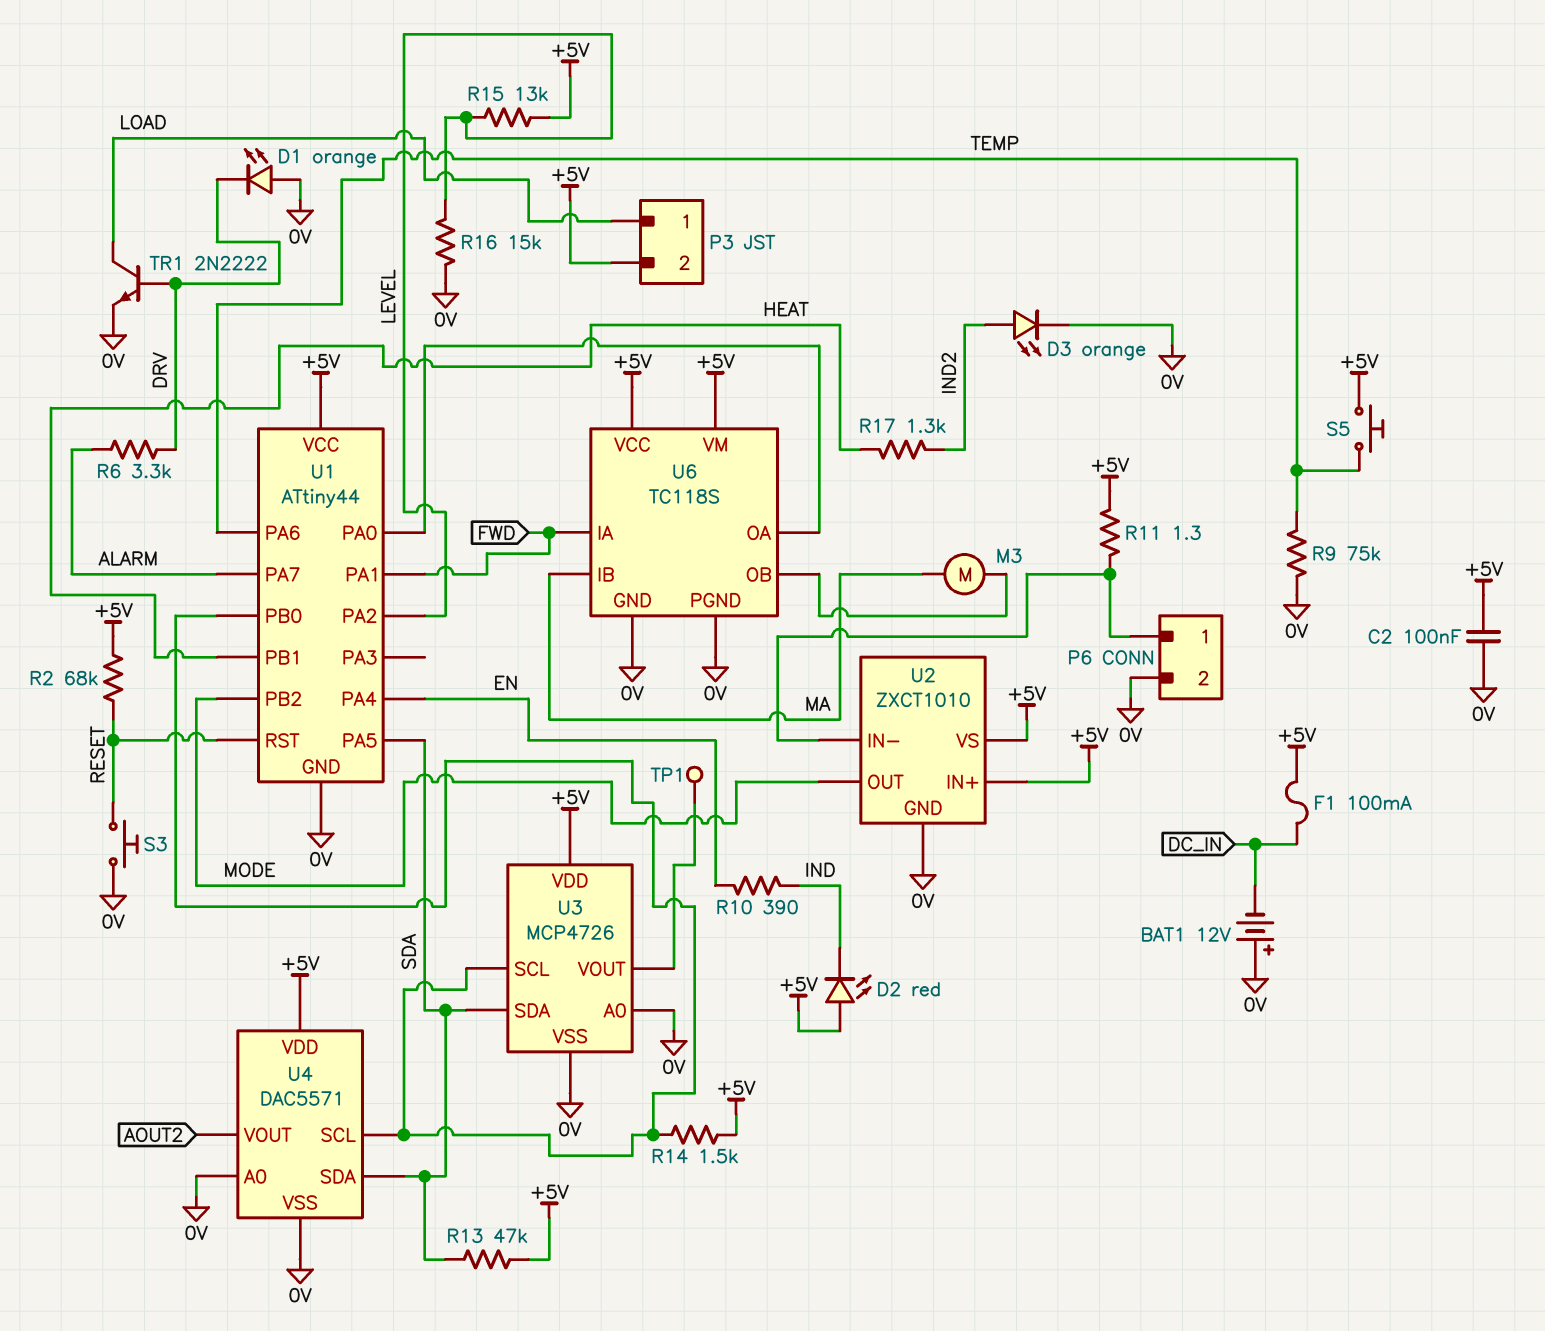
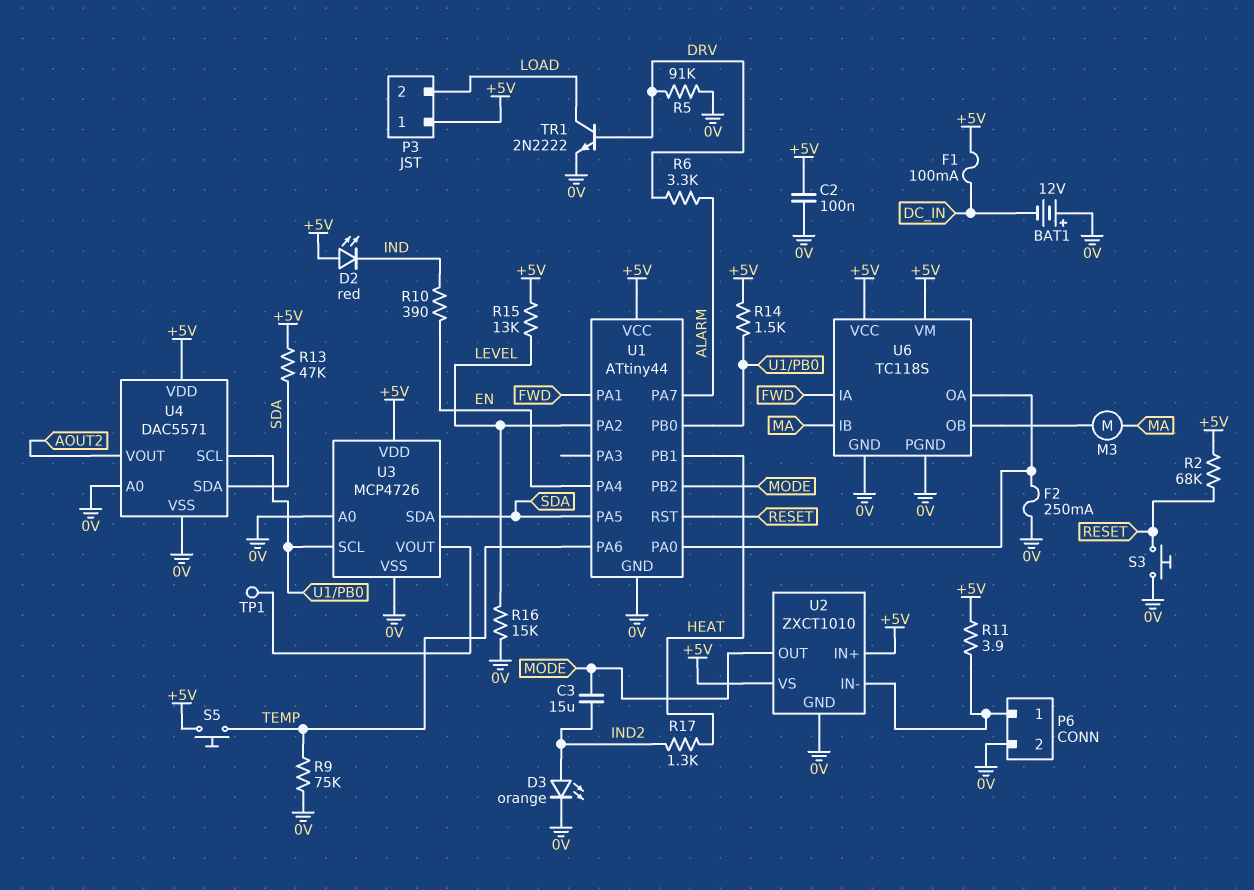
C3: none -> 15uF (IND2, MODE)
D1: LED orange (A 0V, K DRV) -> none
F2: none -> 250mA (0V, U1/PA0)
P3 pin 1: LOAD -> +5V
P3 pin 2: +5V -> LOAD
R5: none -> 91k (0V, DRV)
R11: 1.3 (+5V, P6/1) -> 3.9 (+5V, P6/1)

